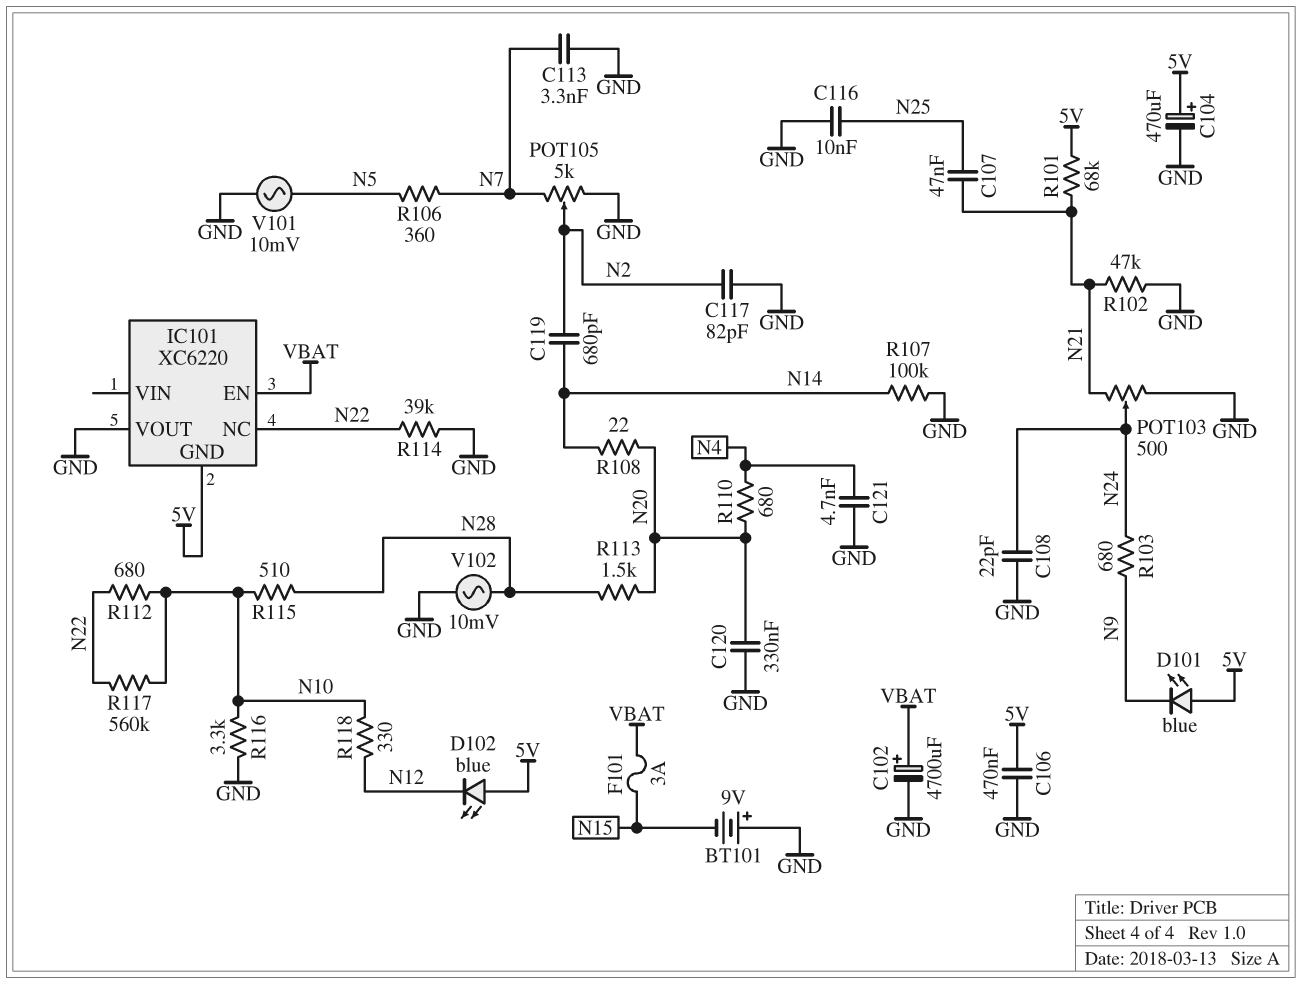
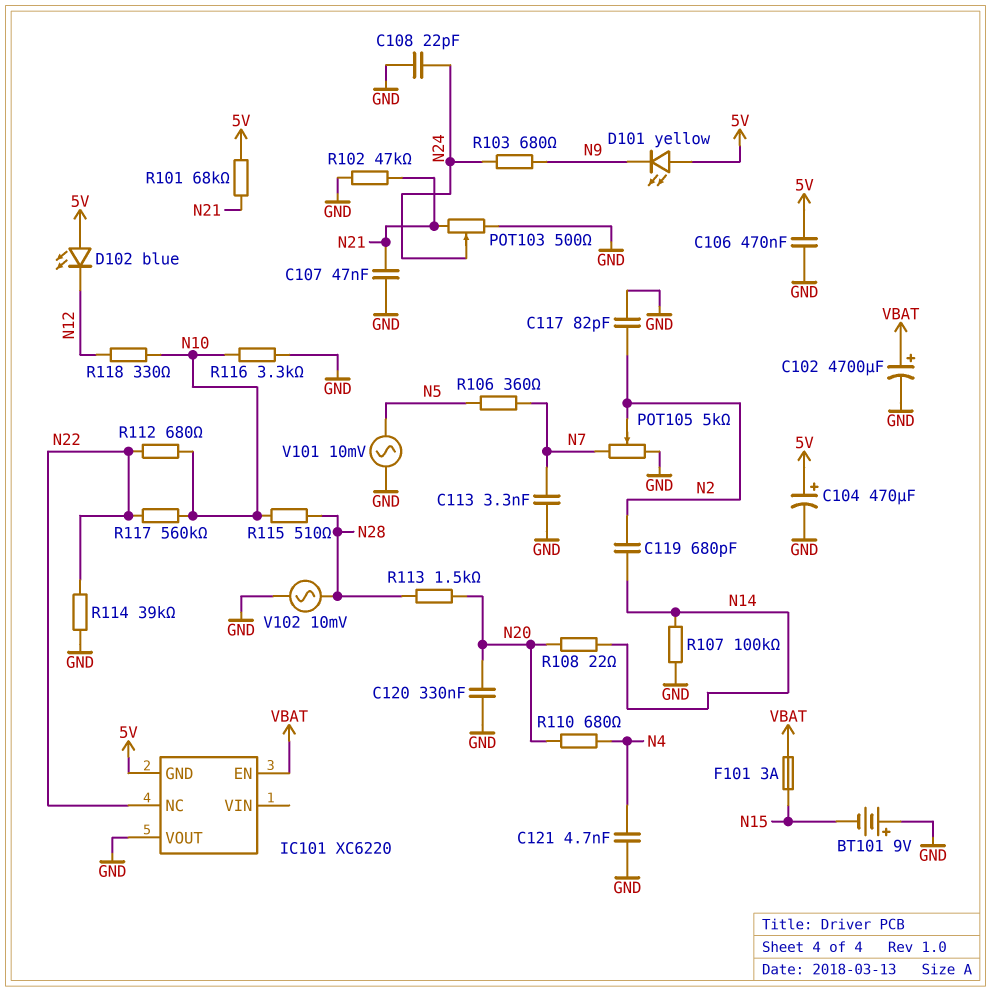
C107: 47nF (N21, N25) -> 47nF (GND, N21)
C116: 10nF (GND, N25) -> none
D101: LED blue (A 5V, K N9) -> LED yellow (A 5V, K N9)

